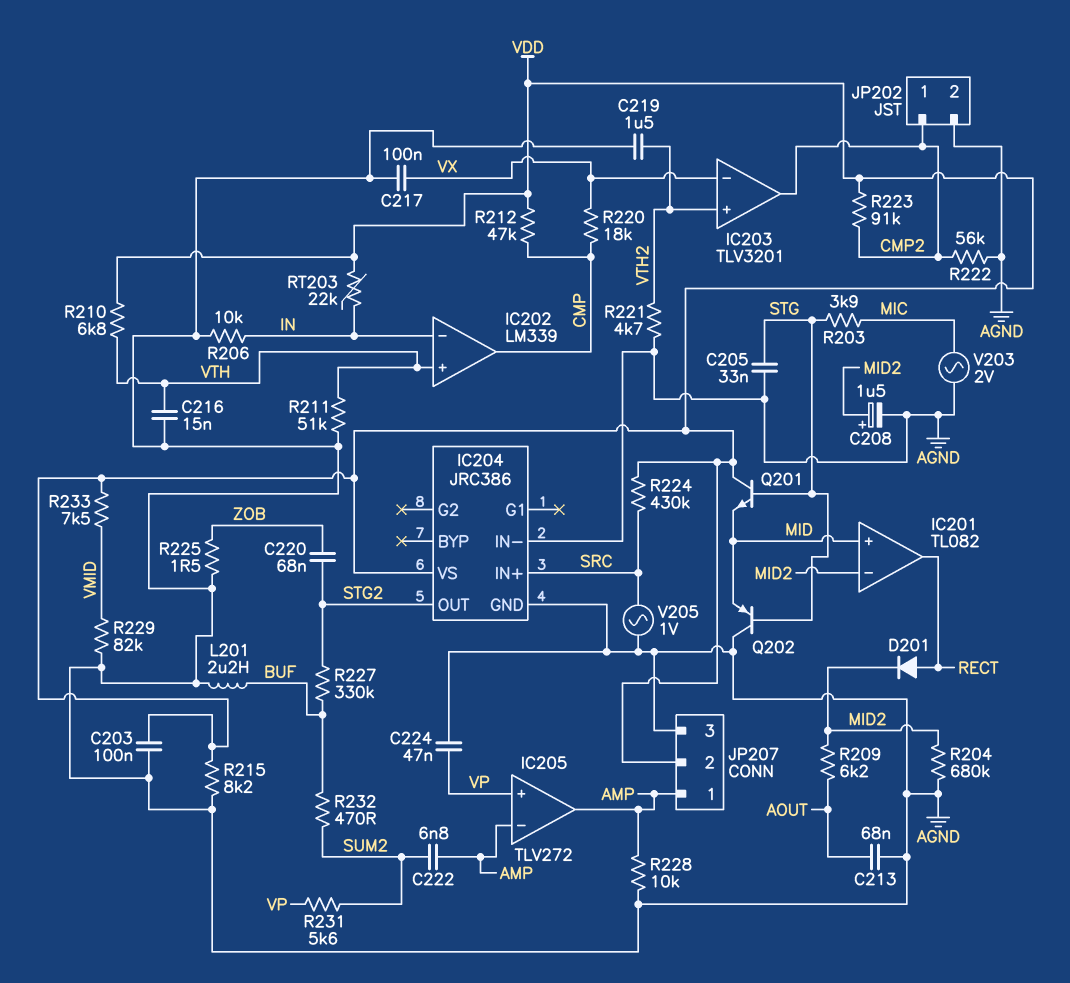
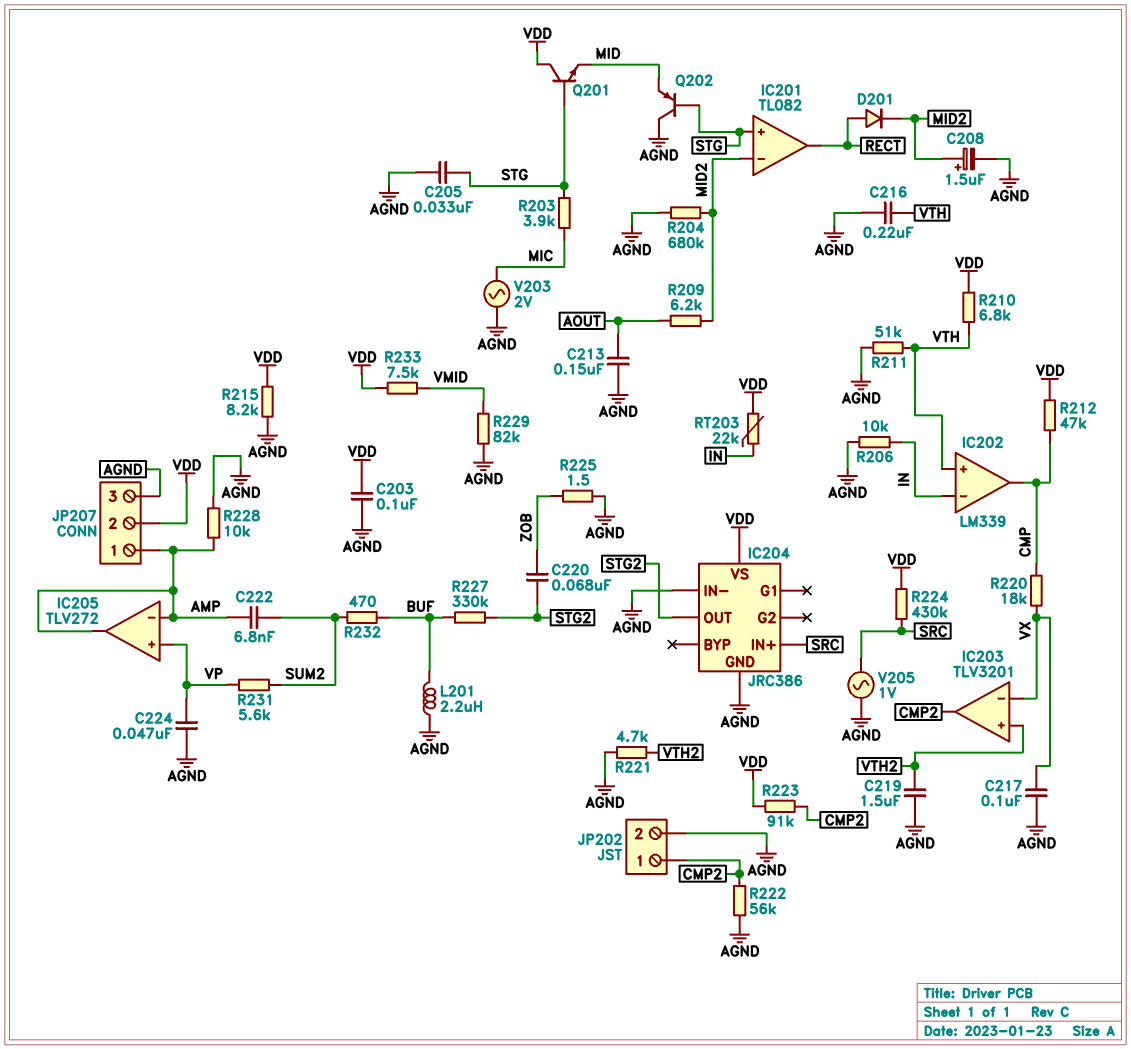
C213: 68nF (AGND, AOUT) -> 150nF (AGND, AOUT)
C216: 15nF (AGND, VTH) -> 220nF (AGND, VTH)
IC201 pin in+: MID -> STG

